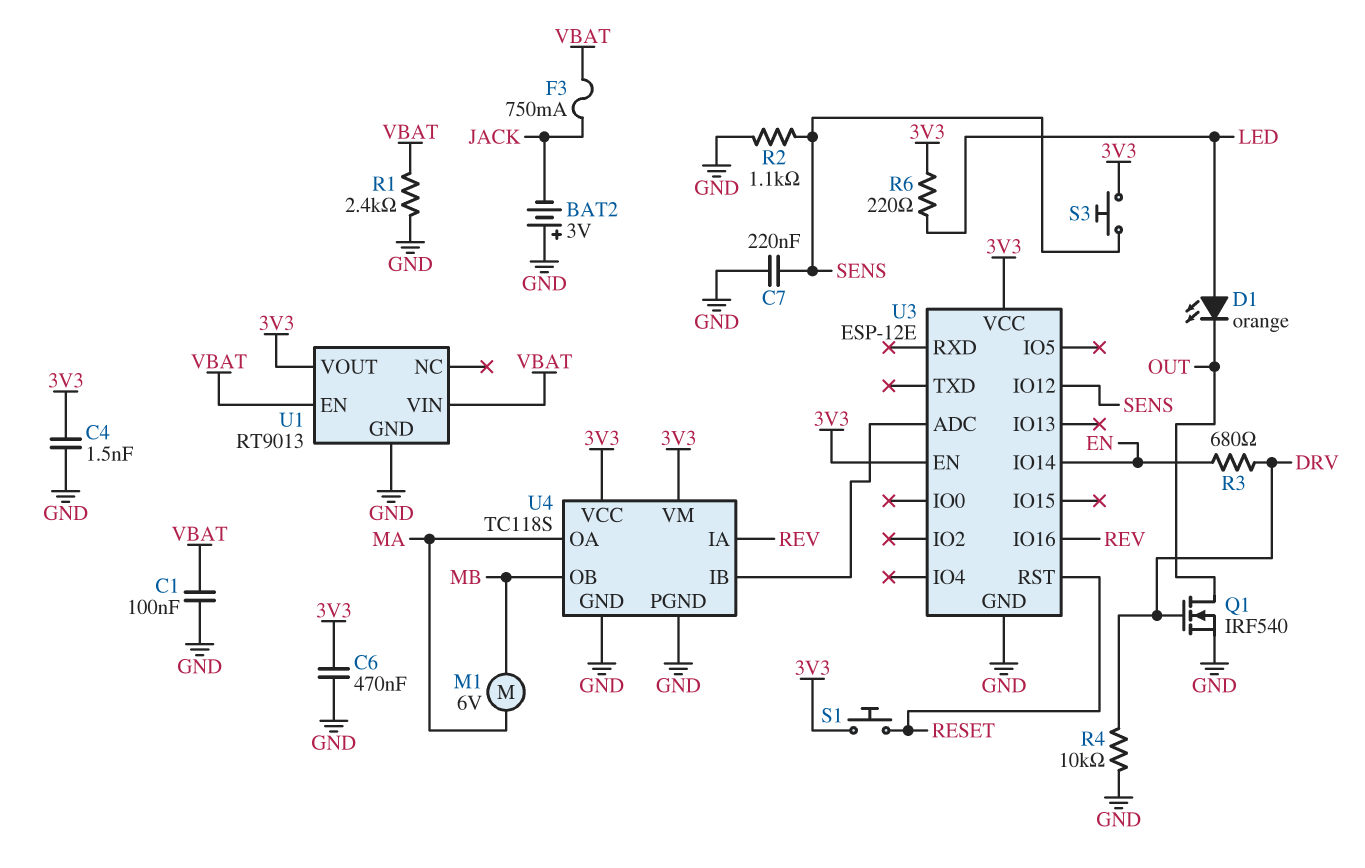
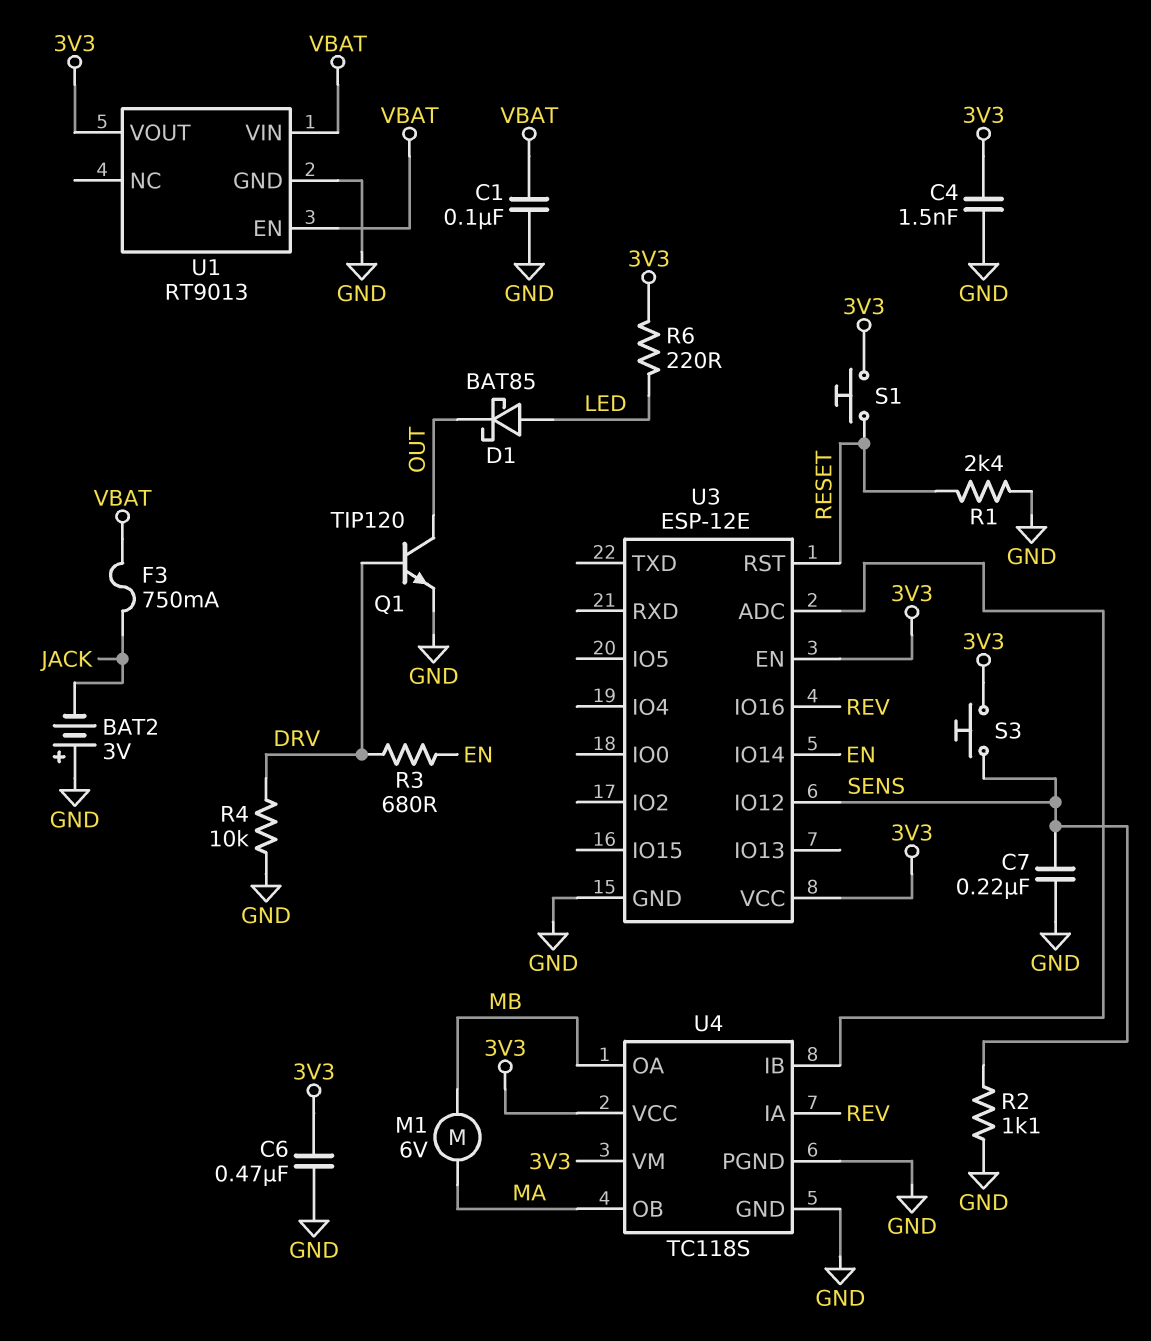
D1: LED orange (A LED, K OUT) -> schottky BAT85 (A LED, K OUT)
Q1: NMOS IRF540 (G DRV, D OUT, S GND) -> NPN TIP120 (B DRV, C OUT, E GND)
R1: 2.4k (GND, VBAT) -> 2.4k (GND, RESET)
U4 pin OA: MA -> MB
U4 pin OB: MB -> MA

